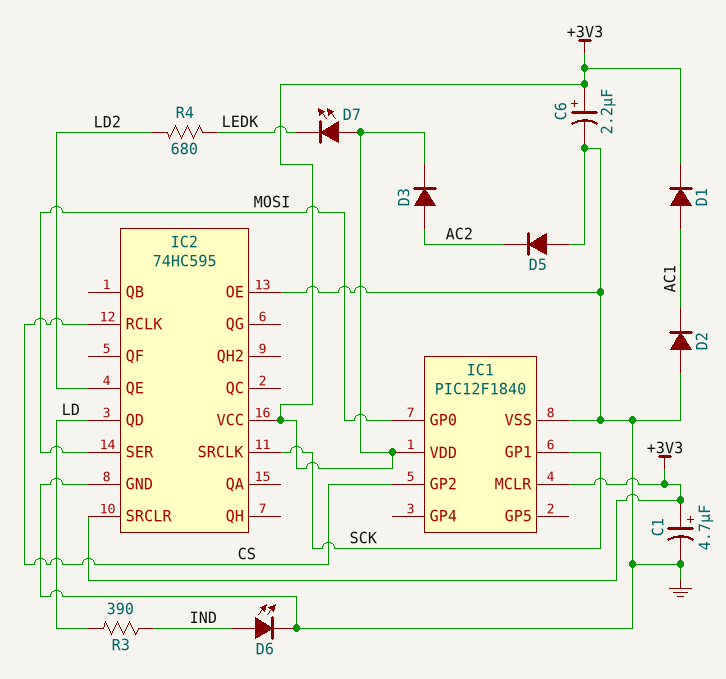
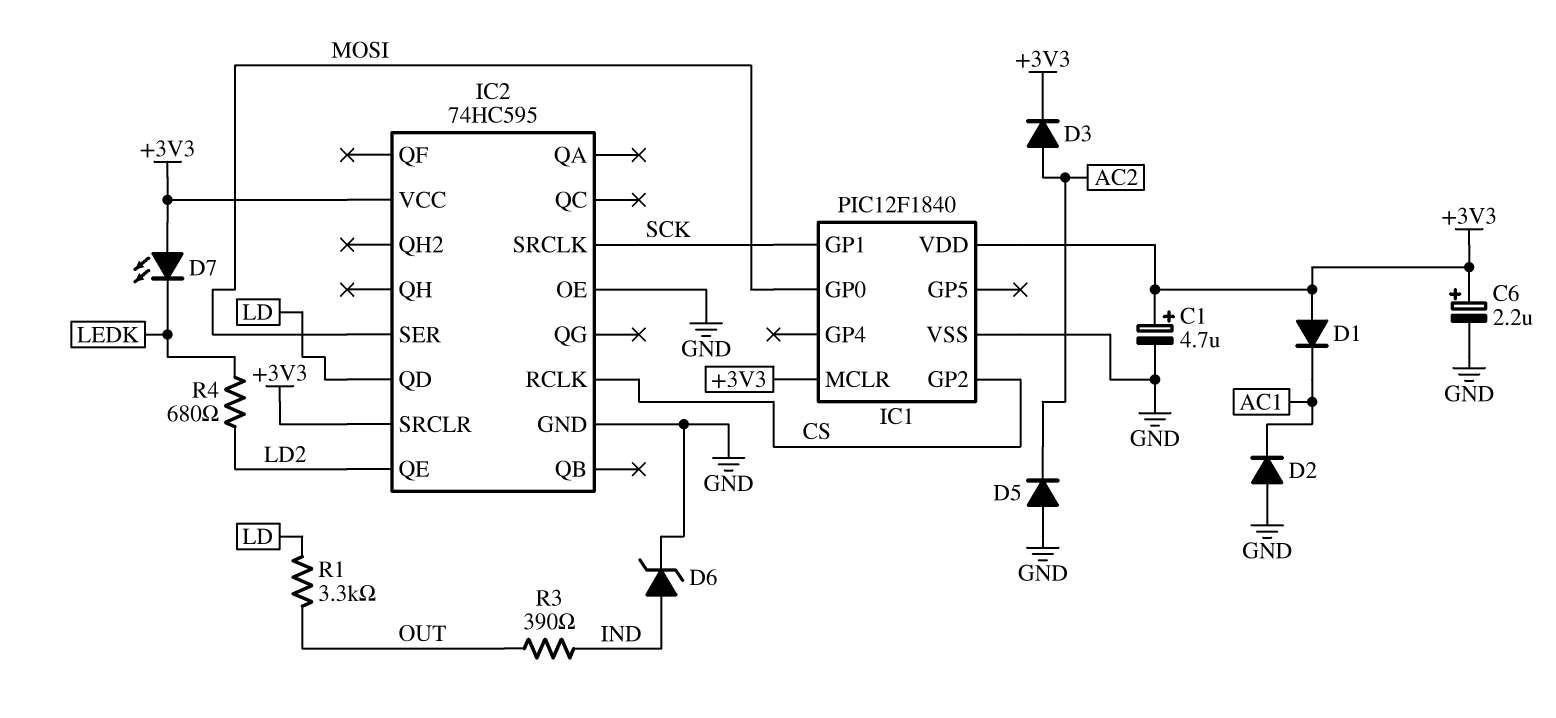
D1: diode (A AC1, K +3V3) -> diode (A +3V3, K AC1)
D6: LED (A IND, K GND) -> zener (A IND, K GND)
R1: none -> 3.3k (LD, OUT)
R3: 390 (IND, LD) -> 390 (IND, OUT)

